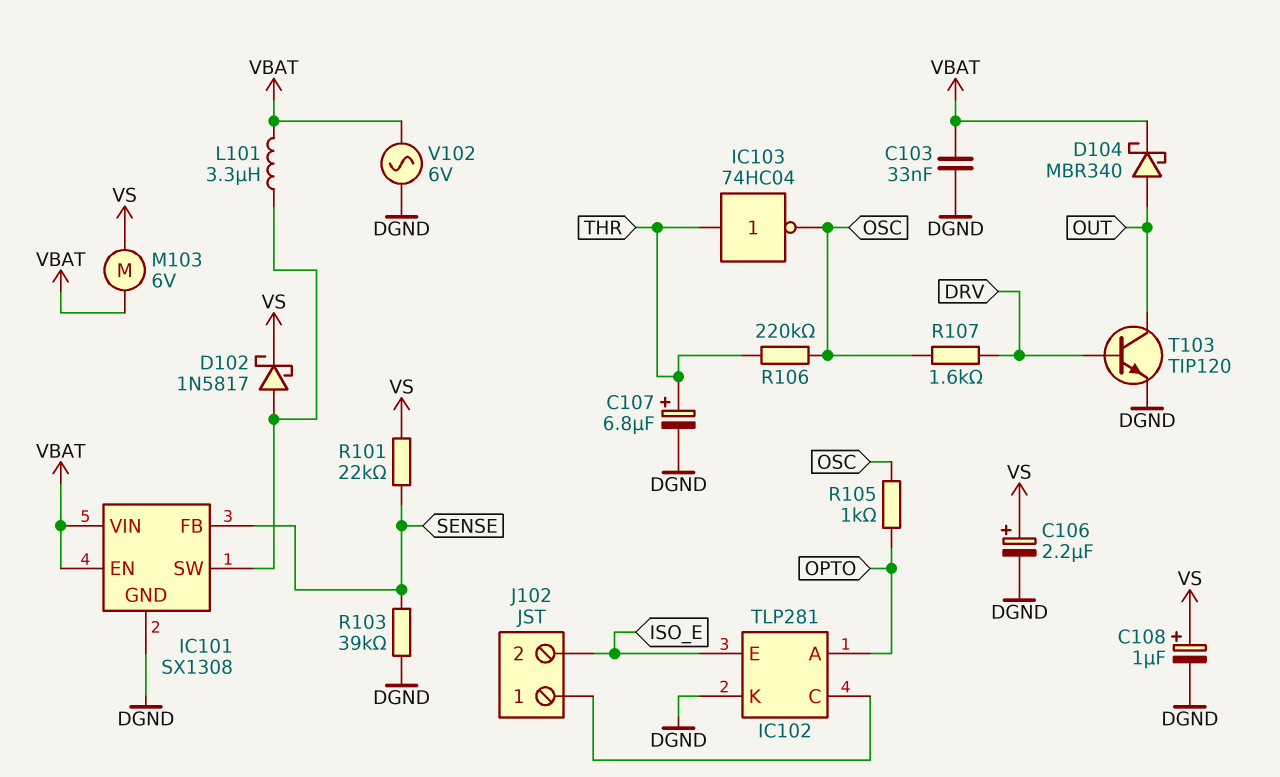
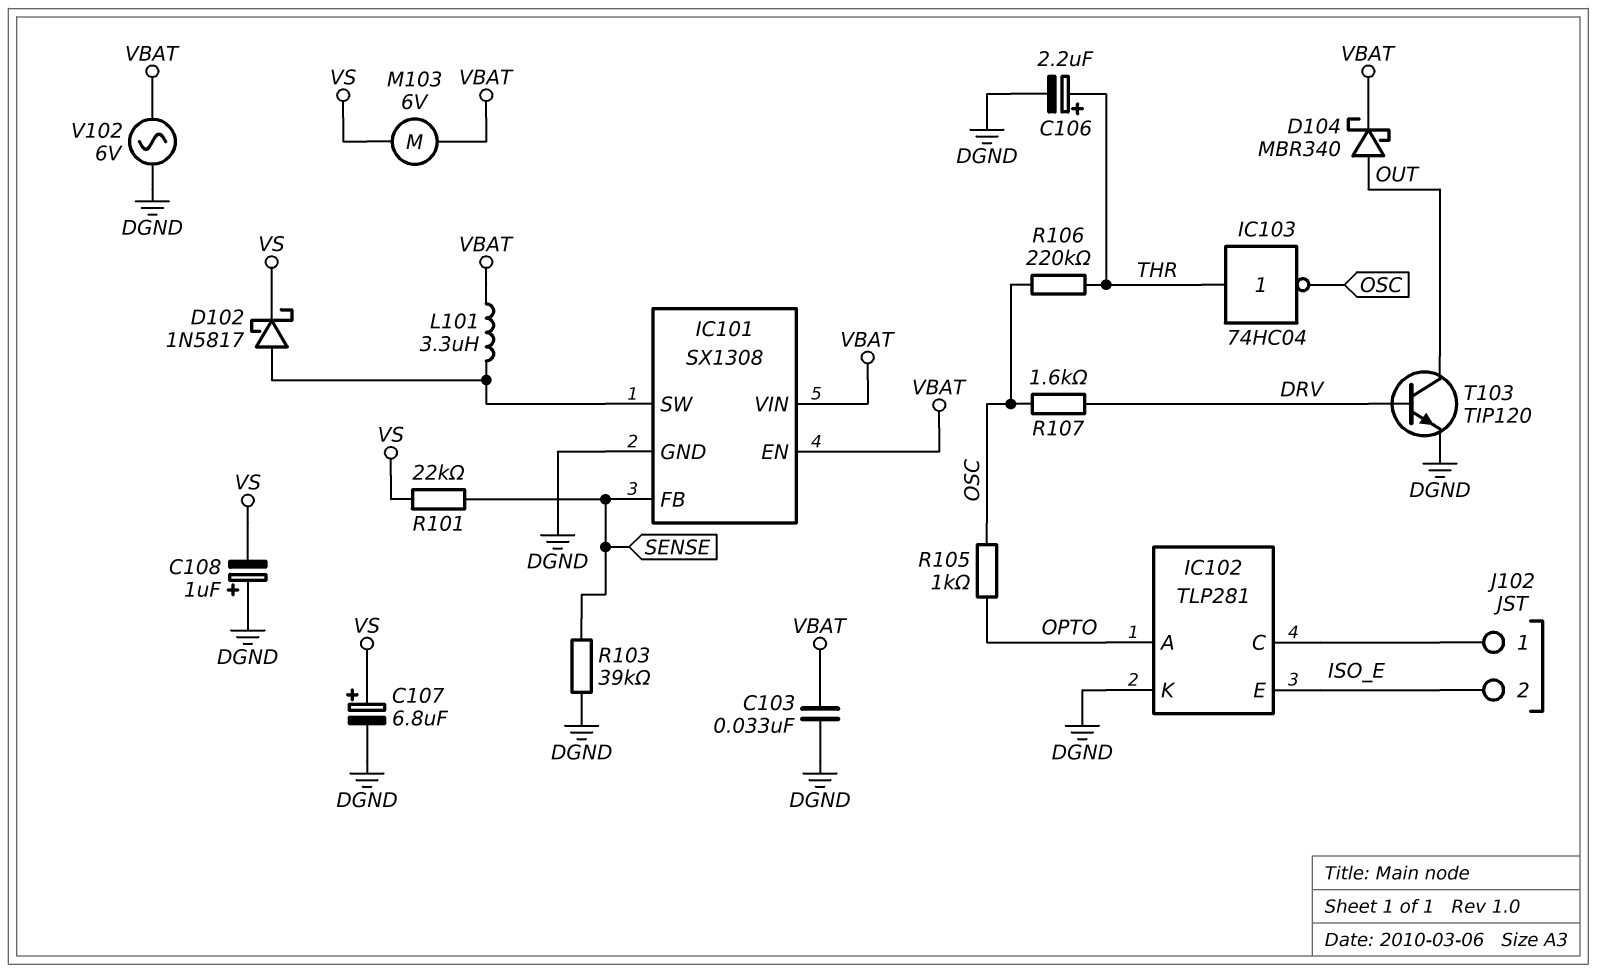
C106: 2.2uF (plus VS, minus DGND) -> 2.2uF (plus THR, minus DGND)
C107: 6.8uF (plus THR, minus DGND) -> 6.8uF (plus VS, minus DGND)
C108: 1uF (plus VS, minus DGND) -> 1uF (plus DGND, minus VS)

